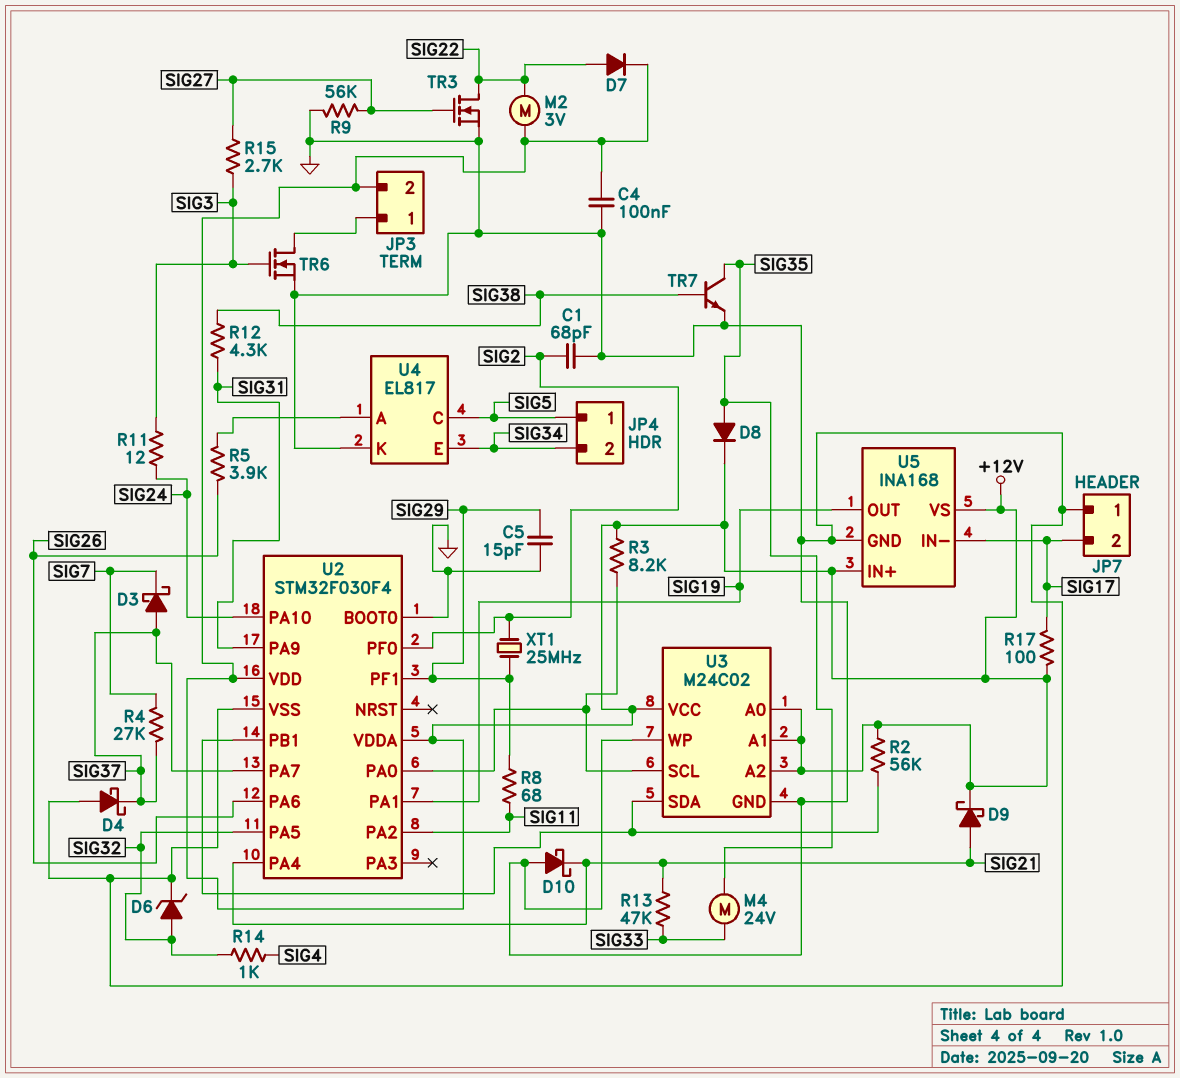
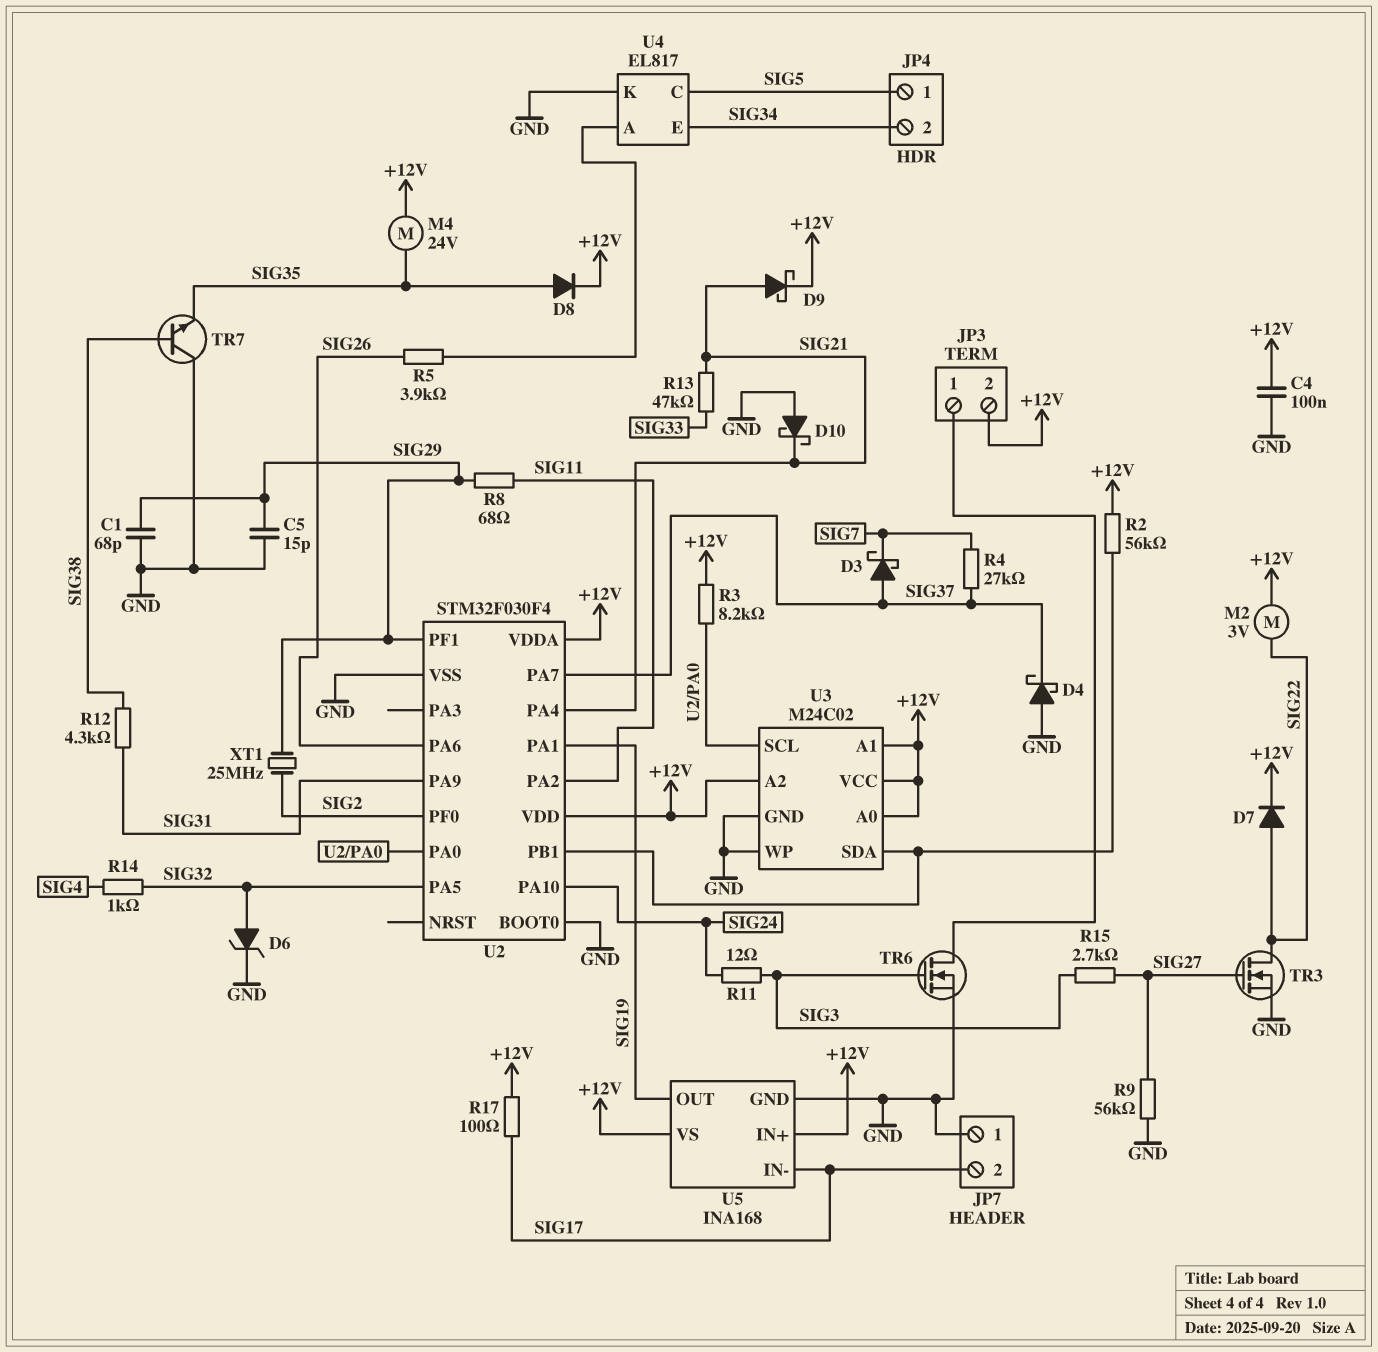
C1: 68pF (GND, SIG2) -> 68pF (GND, SIG29)
M4: motor 24V (SIG33, SIG35) -> motor 24V (+12V, SIG35)
TR7: NPN (B SIG38, C SIG35, E GND) -> NPN (B SIG38, C GND, E SIG35)

